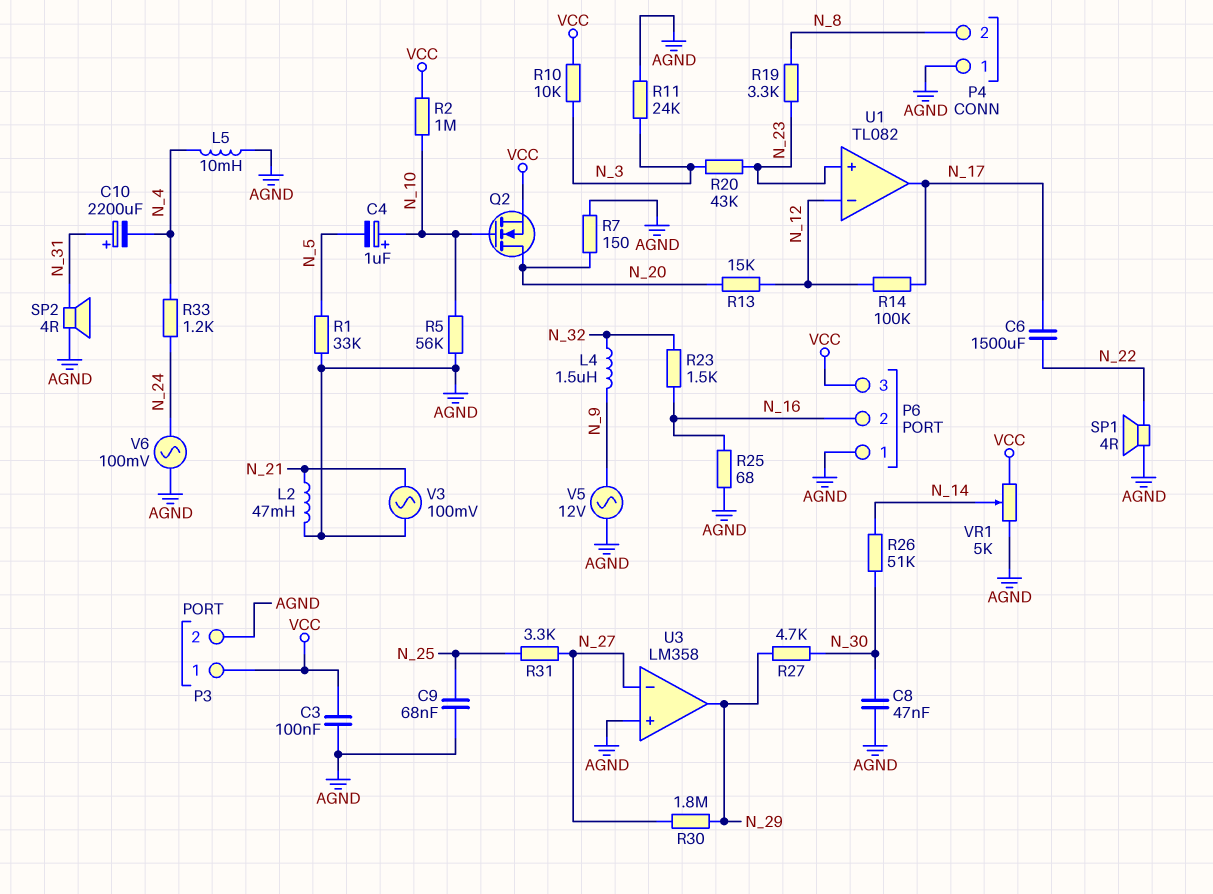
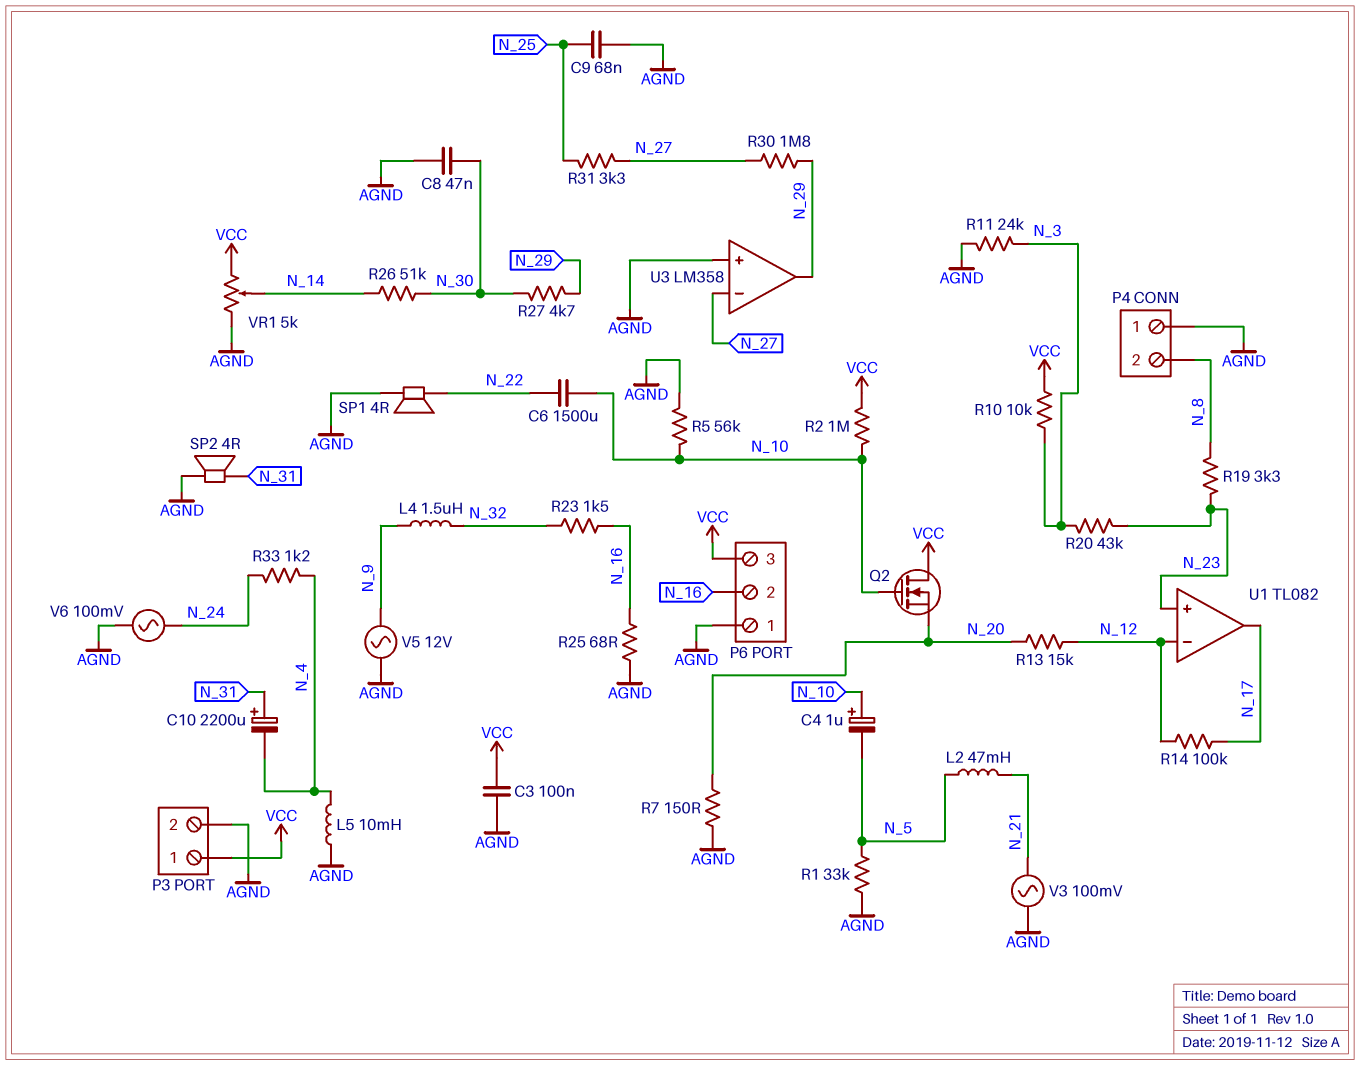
C6: 1500uF (N_17, N_22) -> 1500uF (N_10, N_22)
L2: 47mH (AGND, N_21) -> 47mH (N_5, N_21)
Q2: NMOS (G N_10, D N_20, S VCC) -> NMOS (G N_10, D VCC, S N_20)

